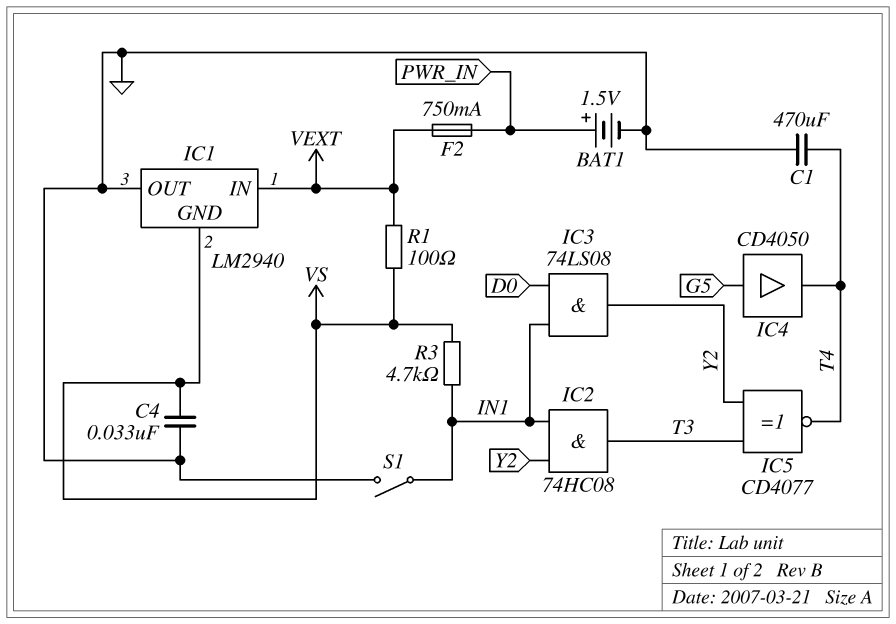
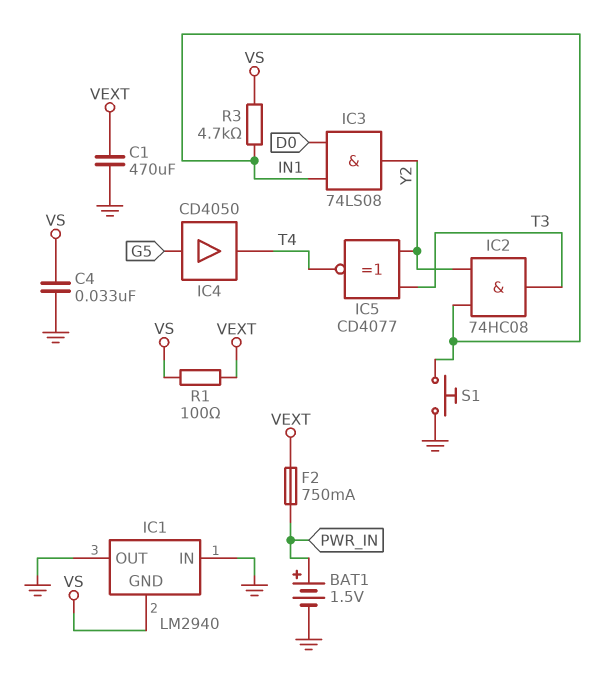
C1: 470uF (GND, T4) -> 470uF (GND, VEXT)
IC1 pin IN: VEXT -> GND
S1: switch (GND, IN1) -> button (GND, IN1)

